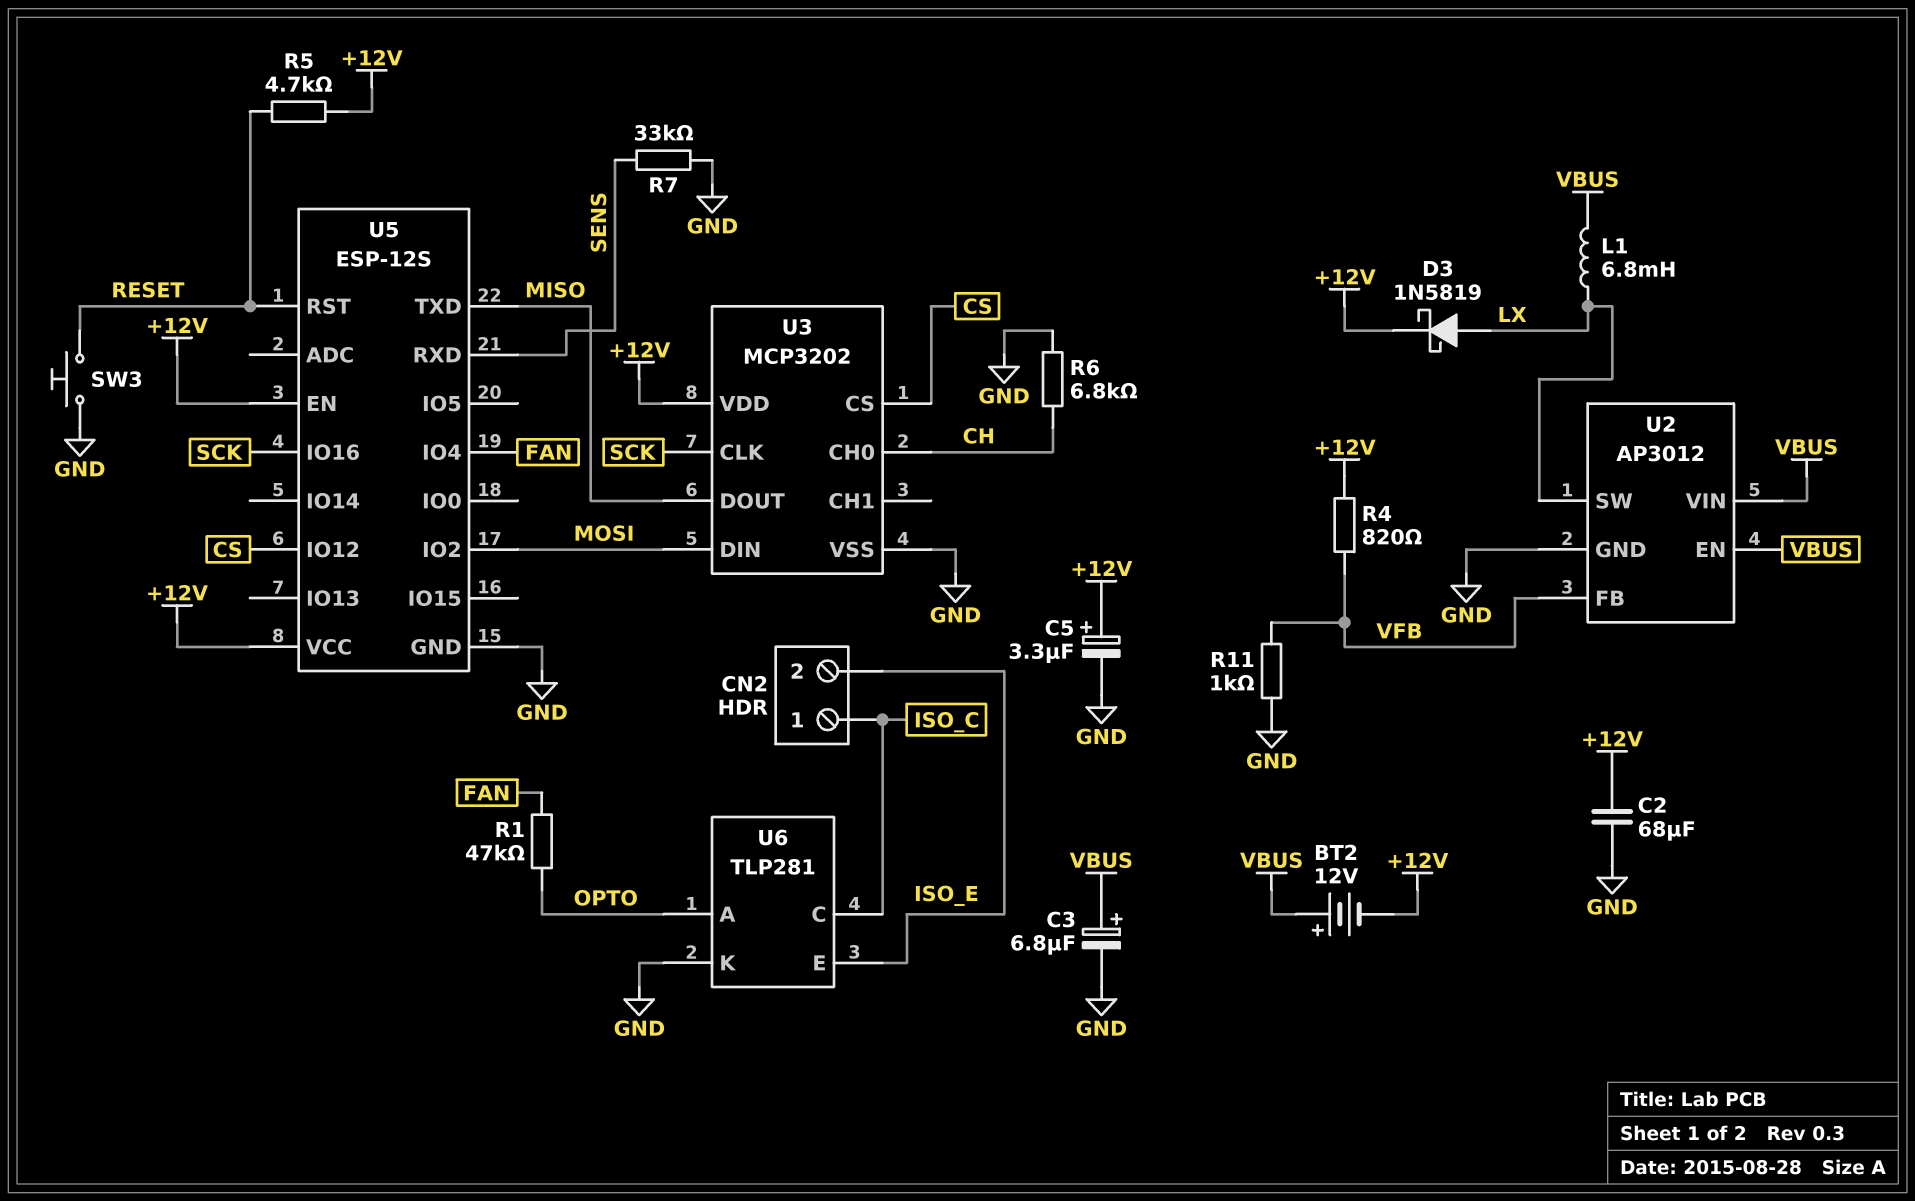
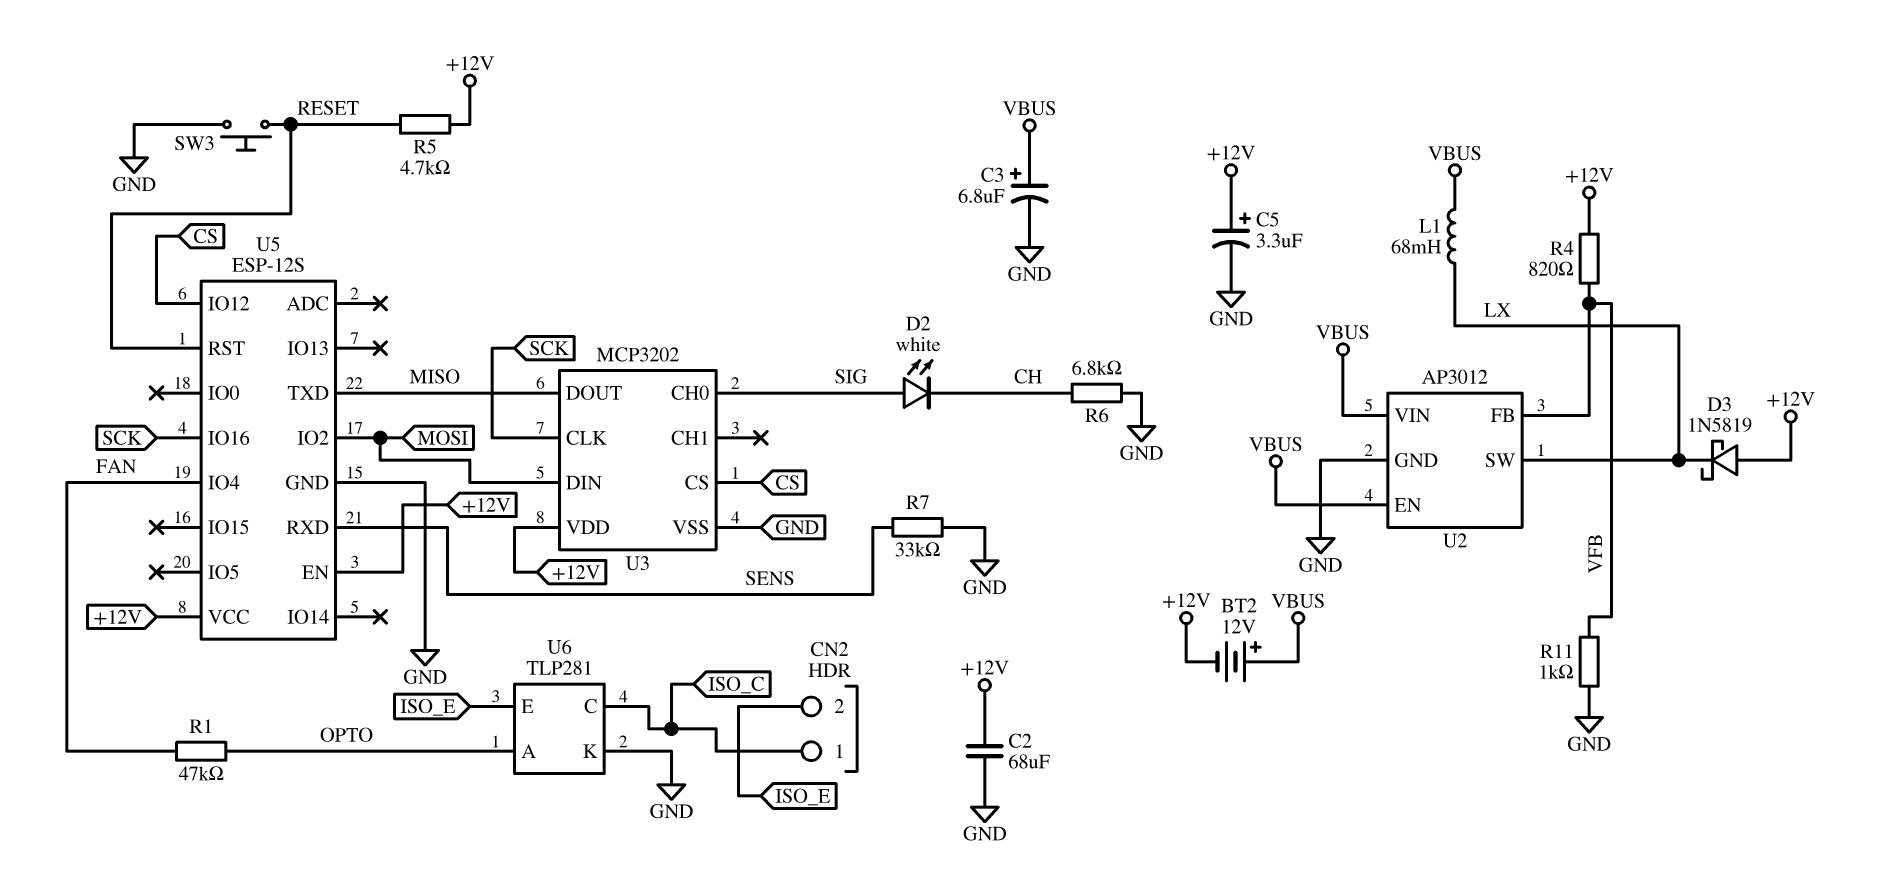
D2: none -> LED white (A SIG, K CH)
D3: schottky 1N5819 (A LX, K +12V) -> schottky 1N5819 (A +12V, K LX)
L1: 6.8mH (LX, VBUS) -> 68mH (LX, VBUS)
U3 pin CH0: CH -> SIG

